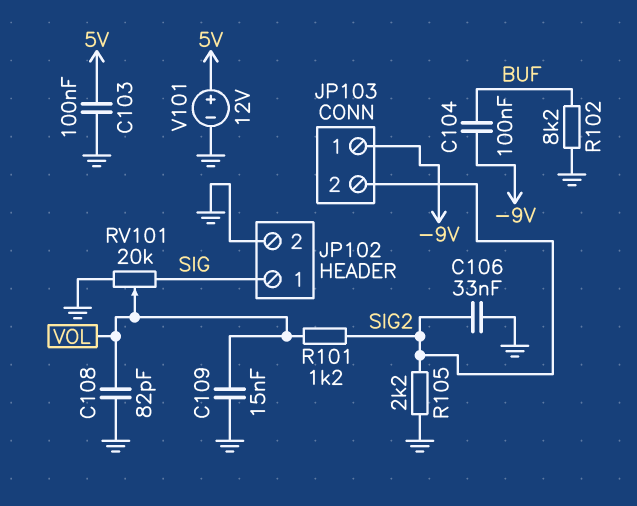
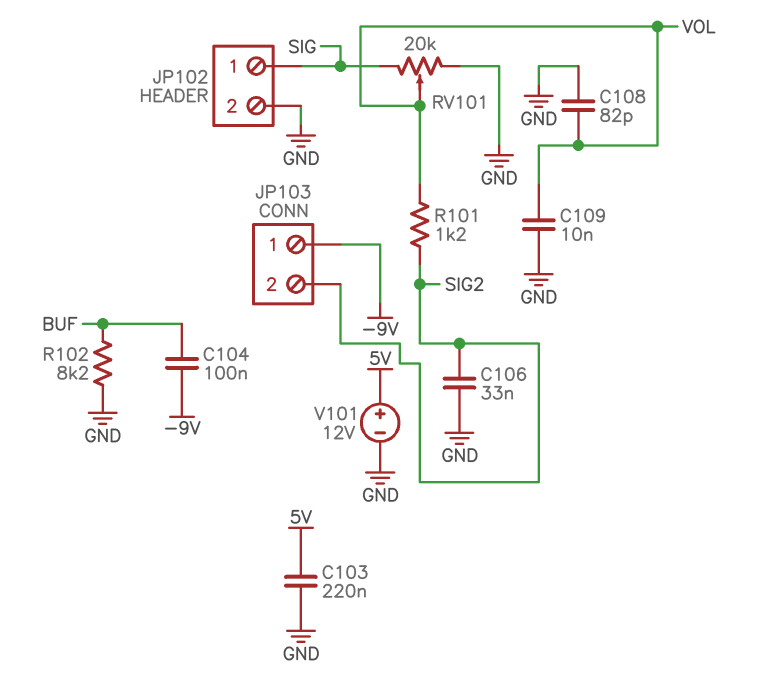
C103: 100nF (5V, GND) -> 220nF (5V, GND)
C109: 15nF (GND, VOL) -> 10nF (GND, VOL)
R105: 2.2k (GND, SIG2) -> none

